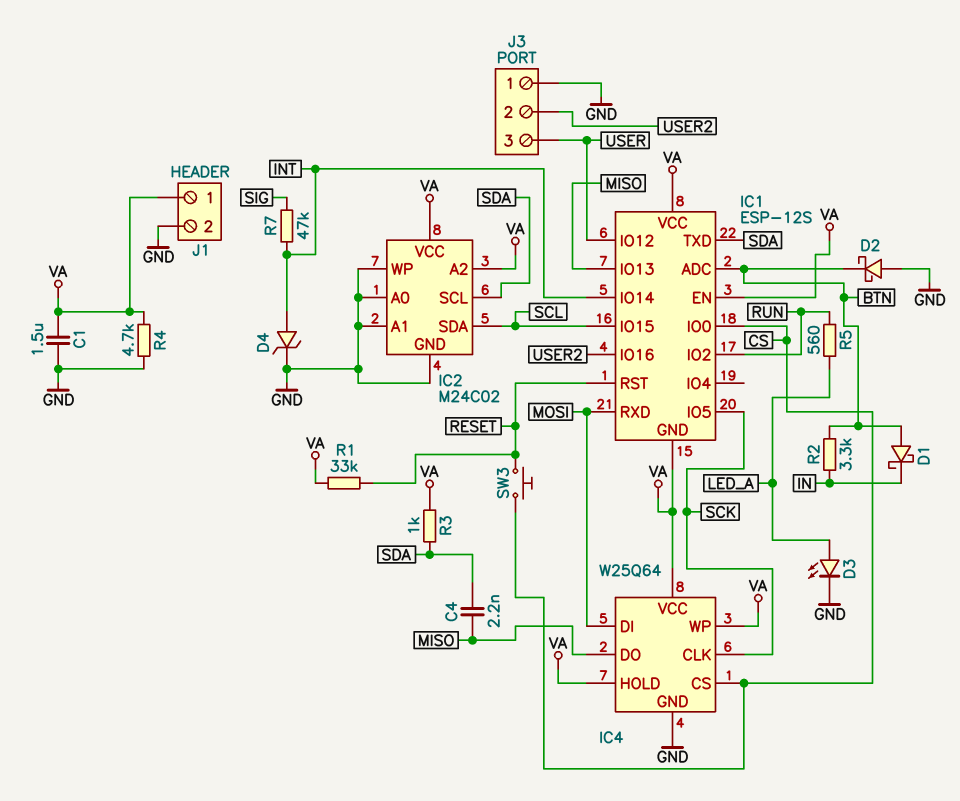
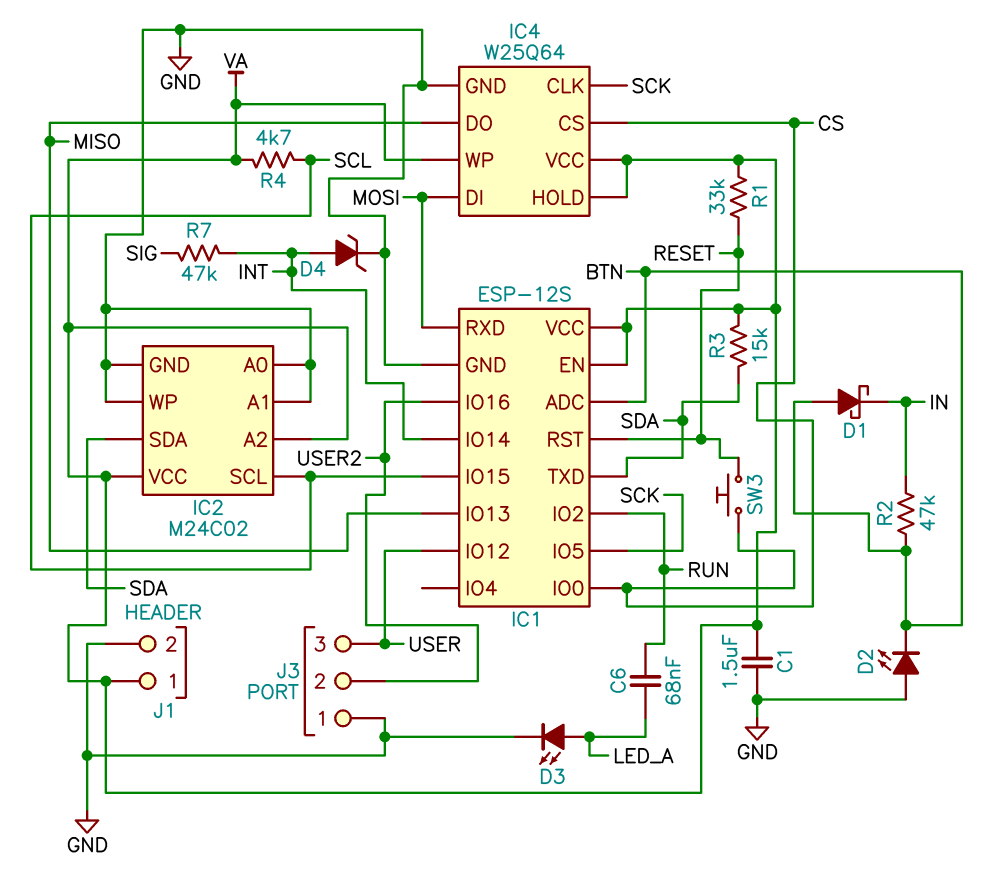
C4: 2.2nF (MISO, SDA) -> none
C6: none -> 68nF (LED_A, RUN)
D2: schottky (A GND, K BTN) -> LED (A GND, K BTN)
IC1 pin GND: VA -> GND
IC2 pin SCL: SDA -> SCL
IC2 pin SDA: SCL -> SDA
R2: 3.3k (BTN, IN) -> 47k (BTN, IN)
R3: 1k (SDA, VA) -> 15k (SDA, VA)
R4: 4.7k (GND, VA) -> 4.7k (SCL, VA)
R5: 560 (LED_A, RUN) -> none

